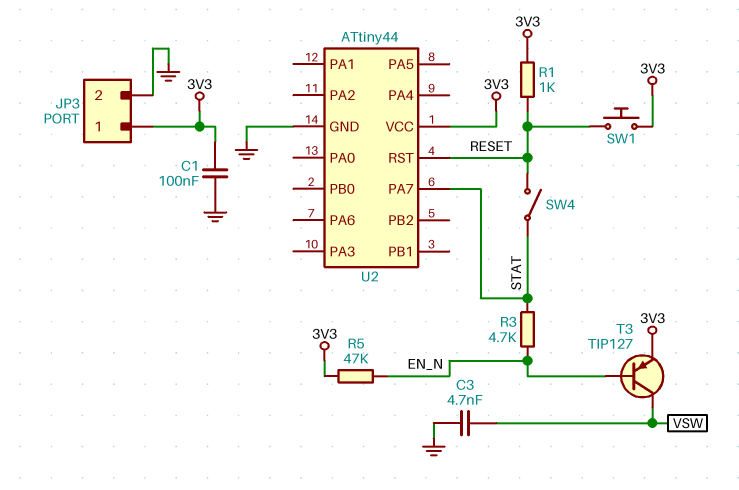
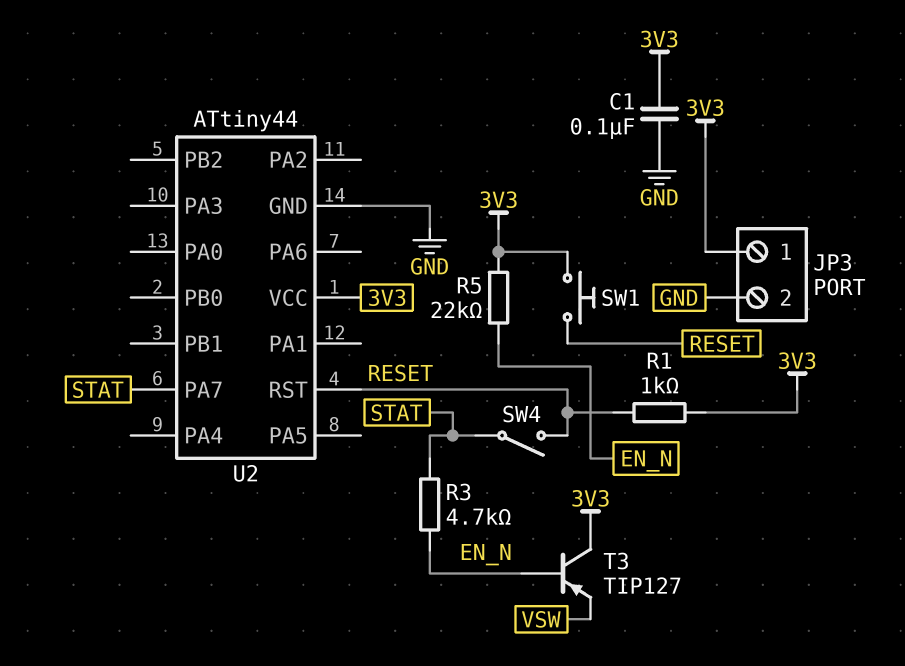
C3: 4.7nF (GND, VSW) -> none
R5: 47k (3V3, EN_N) -> 22k (3V3, EN_N)
T3: PNP TIP127 (B EN_N, C VSW, E 3V3) -> PNP TIP127 (B EN_N, C 3V3, E VSW)

